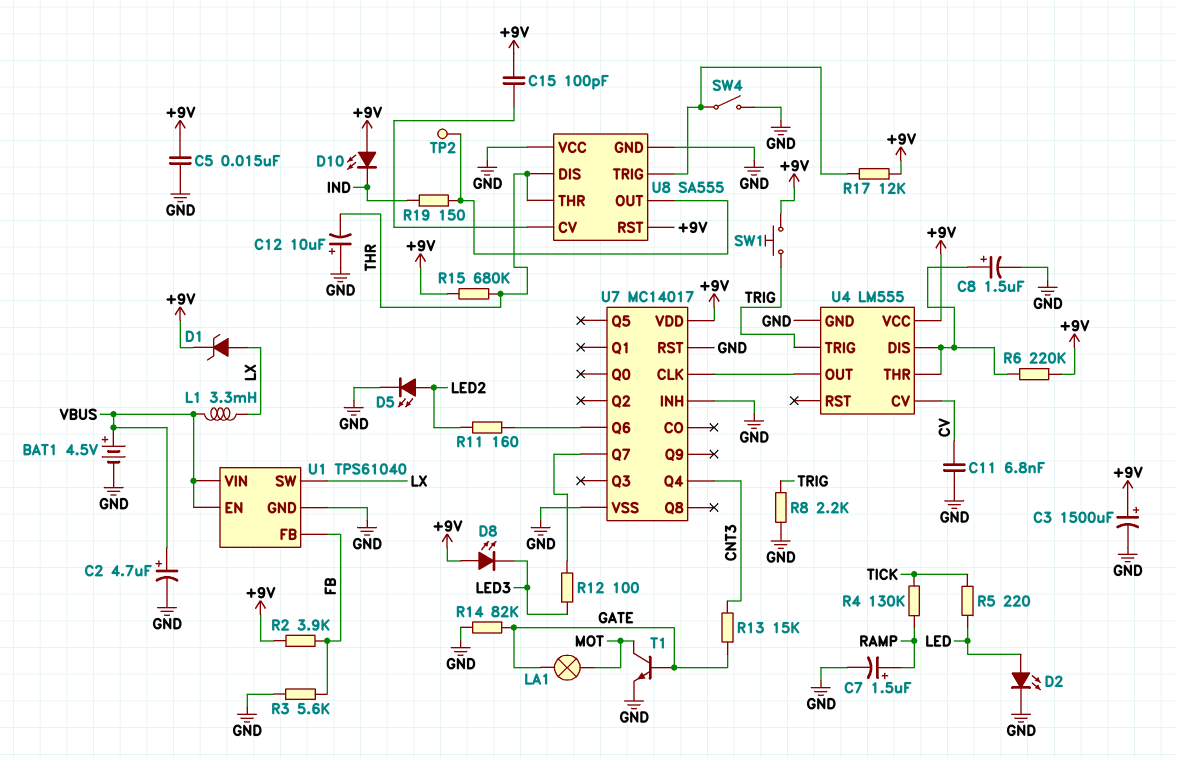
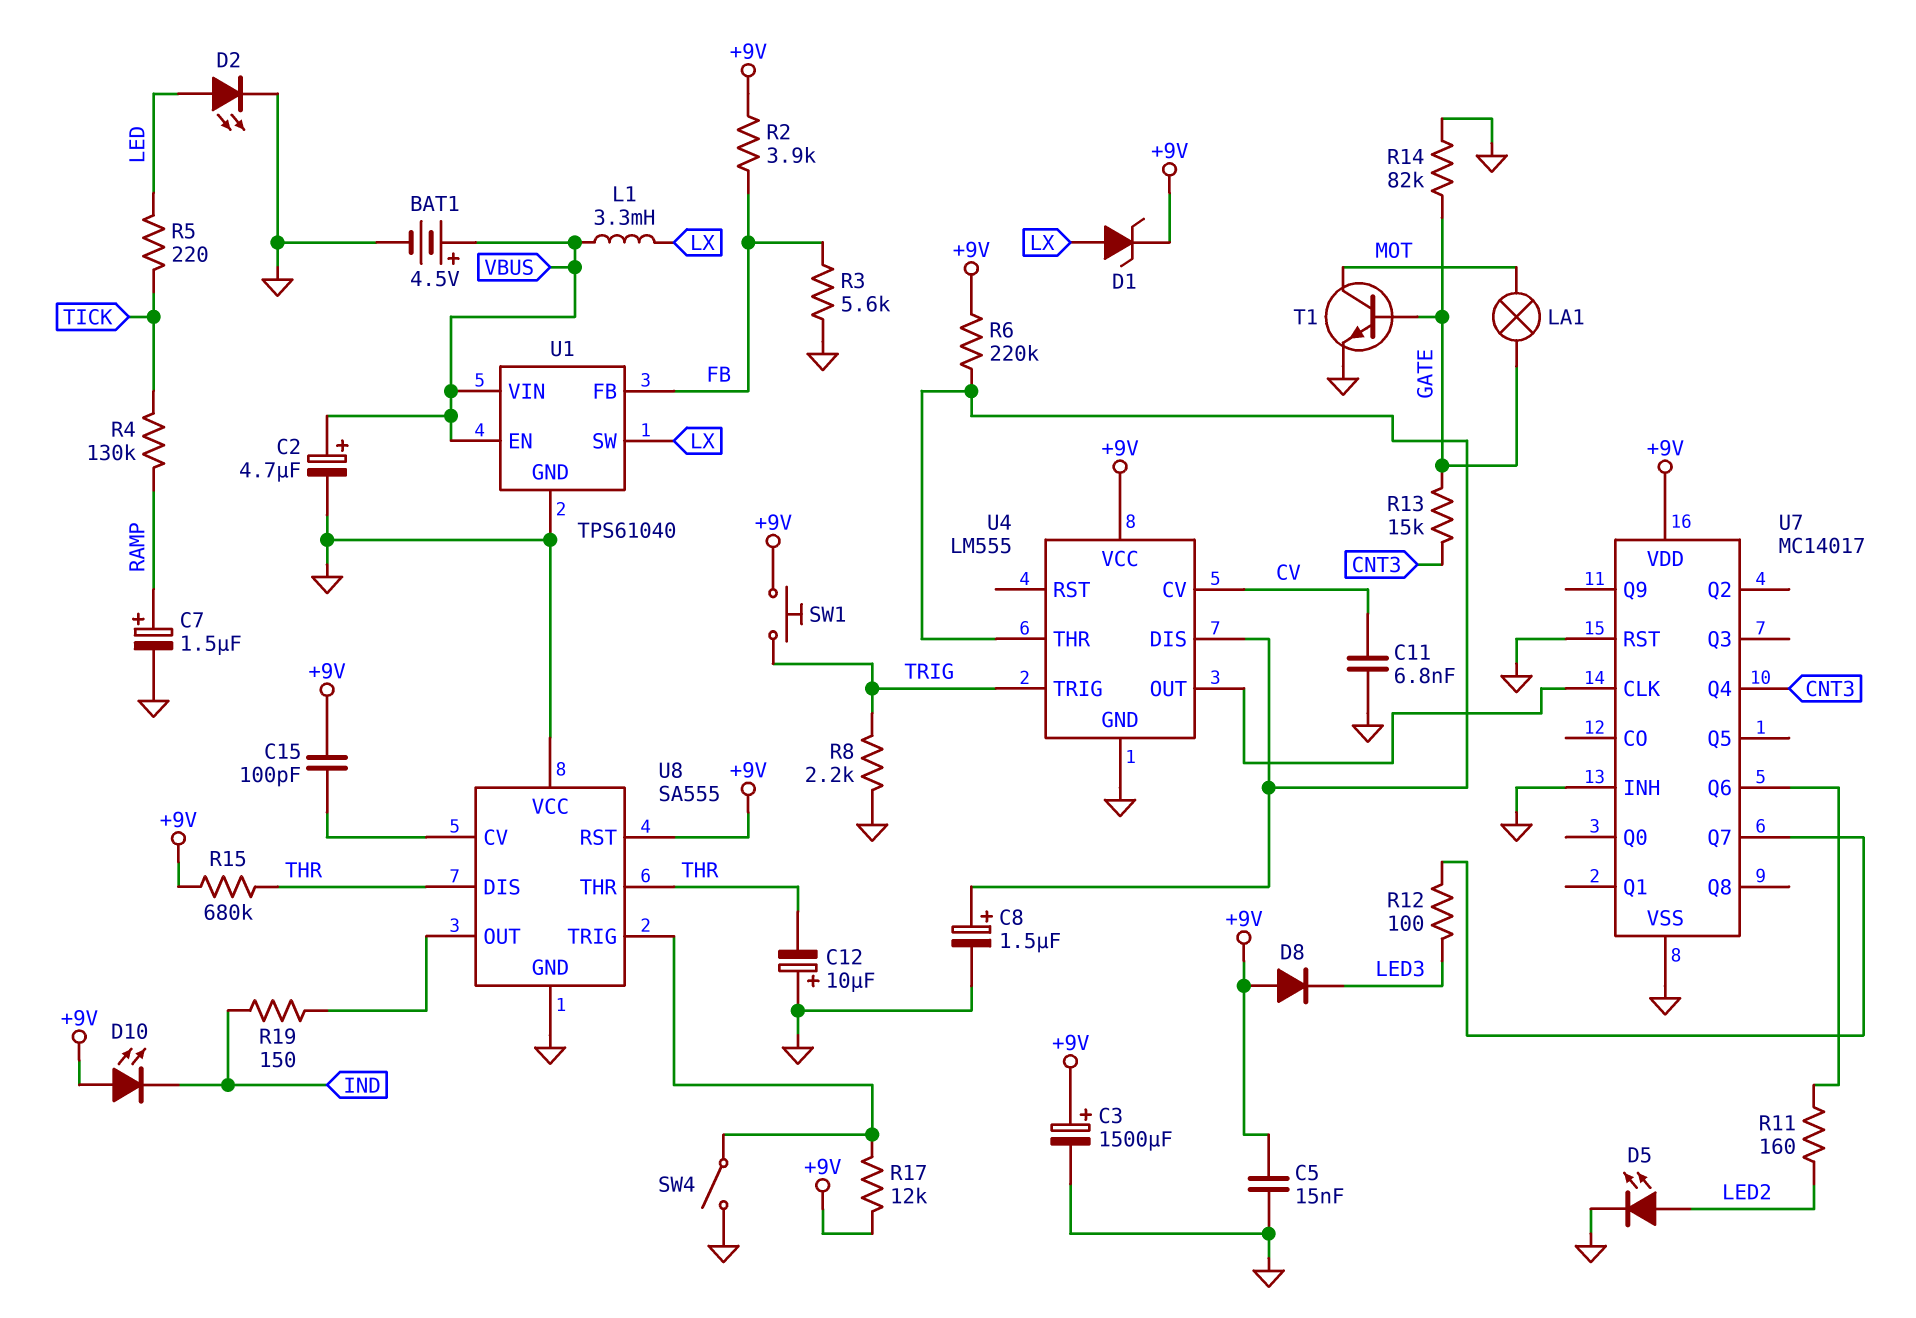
D8: LED (A +9V, K LED3) -> diode (A +9V, K LED3)
TP2: test point (U8/OUT) -> none

